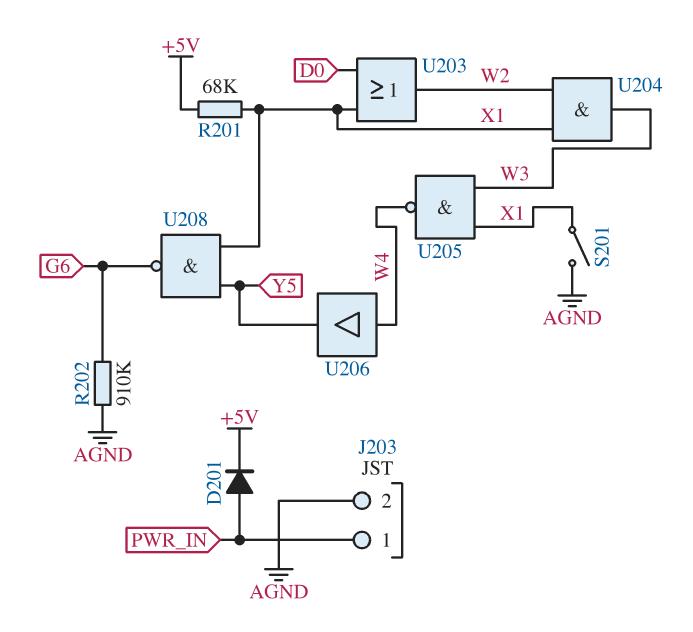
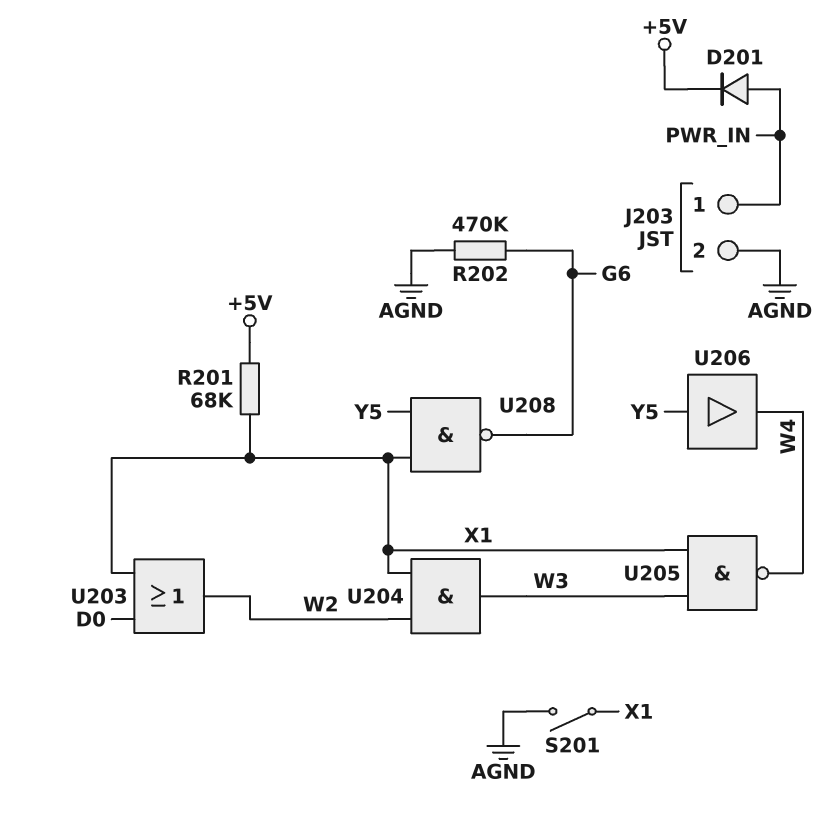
R202: 910k (AGND, G6) -> 470k (AGND, G6)
U206: buffer (in W4, out Y5) -> buffer (in Y5, out W4)

